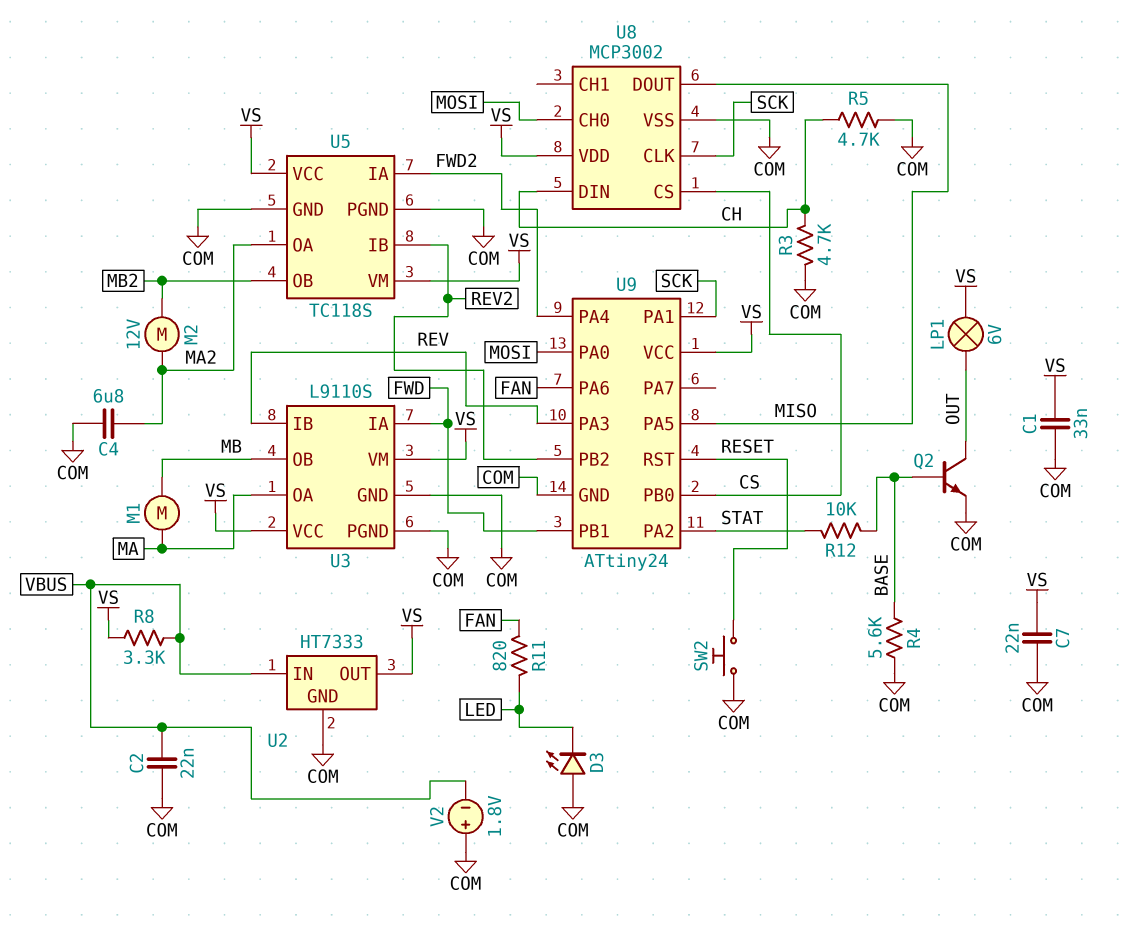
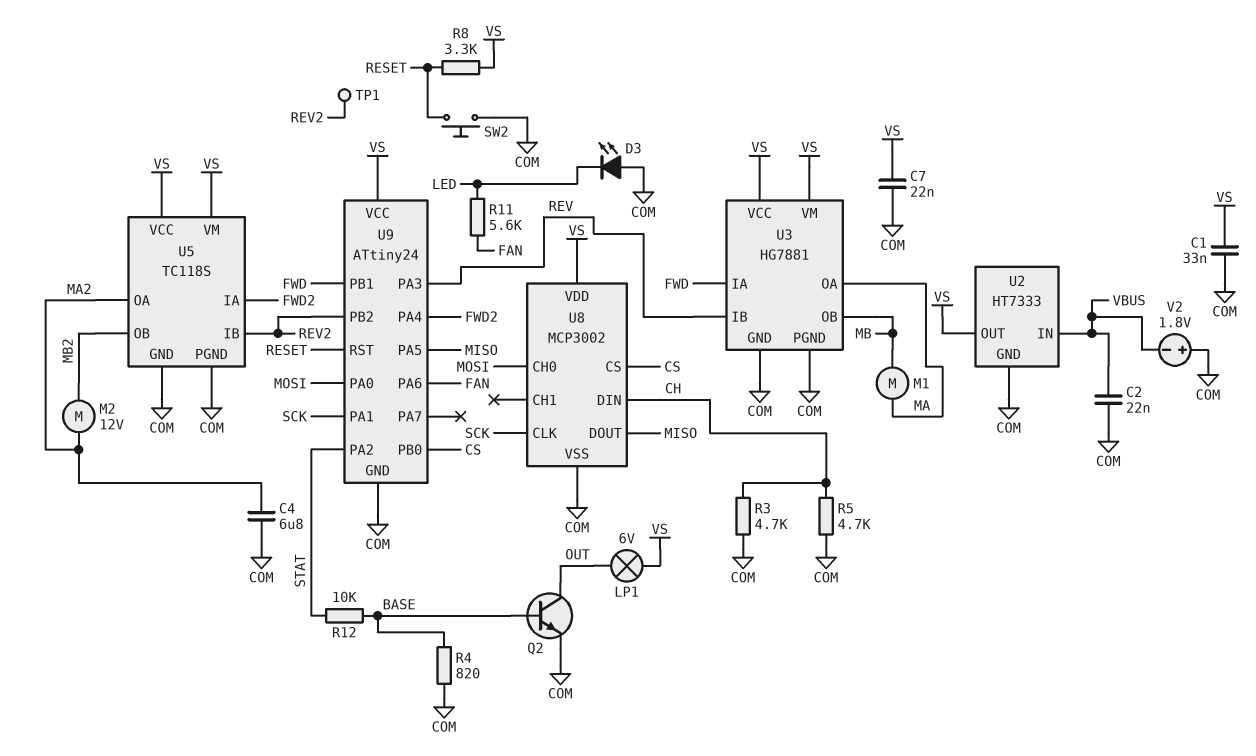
R4: 5.6k (BASE, COM) -> 820 (BASE, COM)
R8: 3.3k (VBUS, VS) -> 3.3k (RESET, VS)
R11: 820 (FAN, LED) -> 5.6k (FAN, LED)
TP1: none -> test point (REV2)
U3: L9110S -> HG7881

